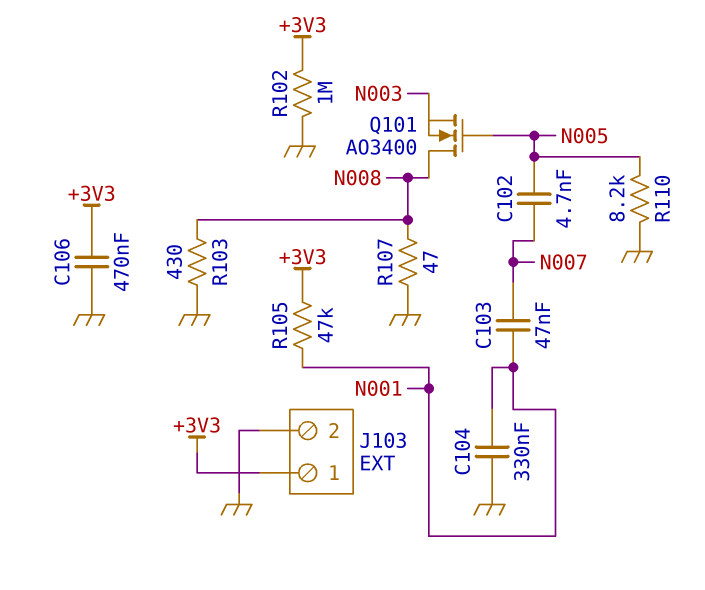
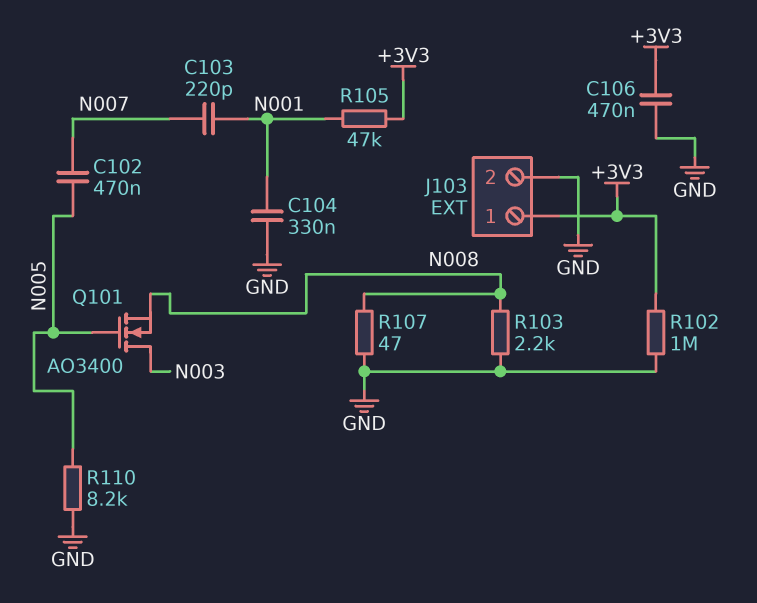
C102: 4.7nF (N005, N007) -> 470nF (N005, N007)
C103: 47nF (N001, N007) -> 220pF (N001, N007)
Q101: NMOS AO3400 (G N005, D N008, S N003) -> NMOS AO3400 (G N005, D N003, S N008)
R103: 430 (GND, N008) -> 2.2k (GND, N008)

